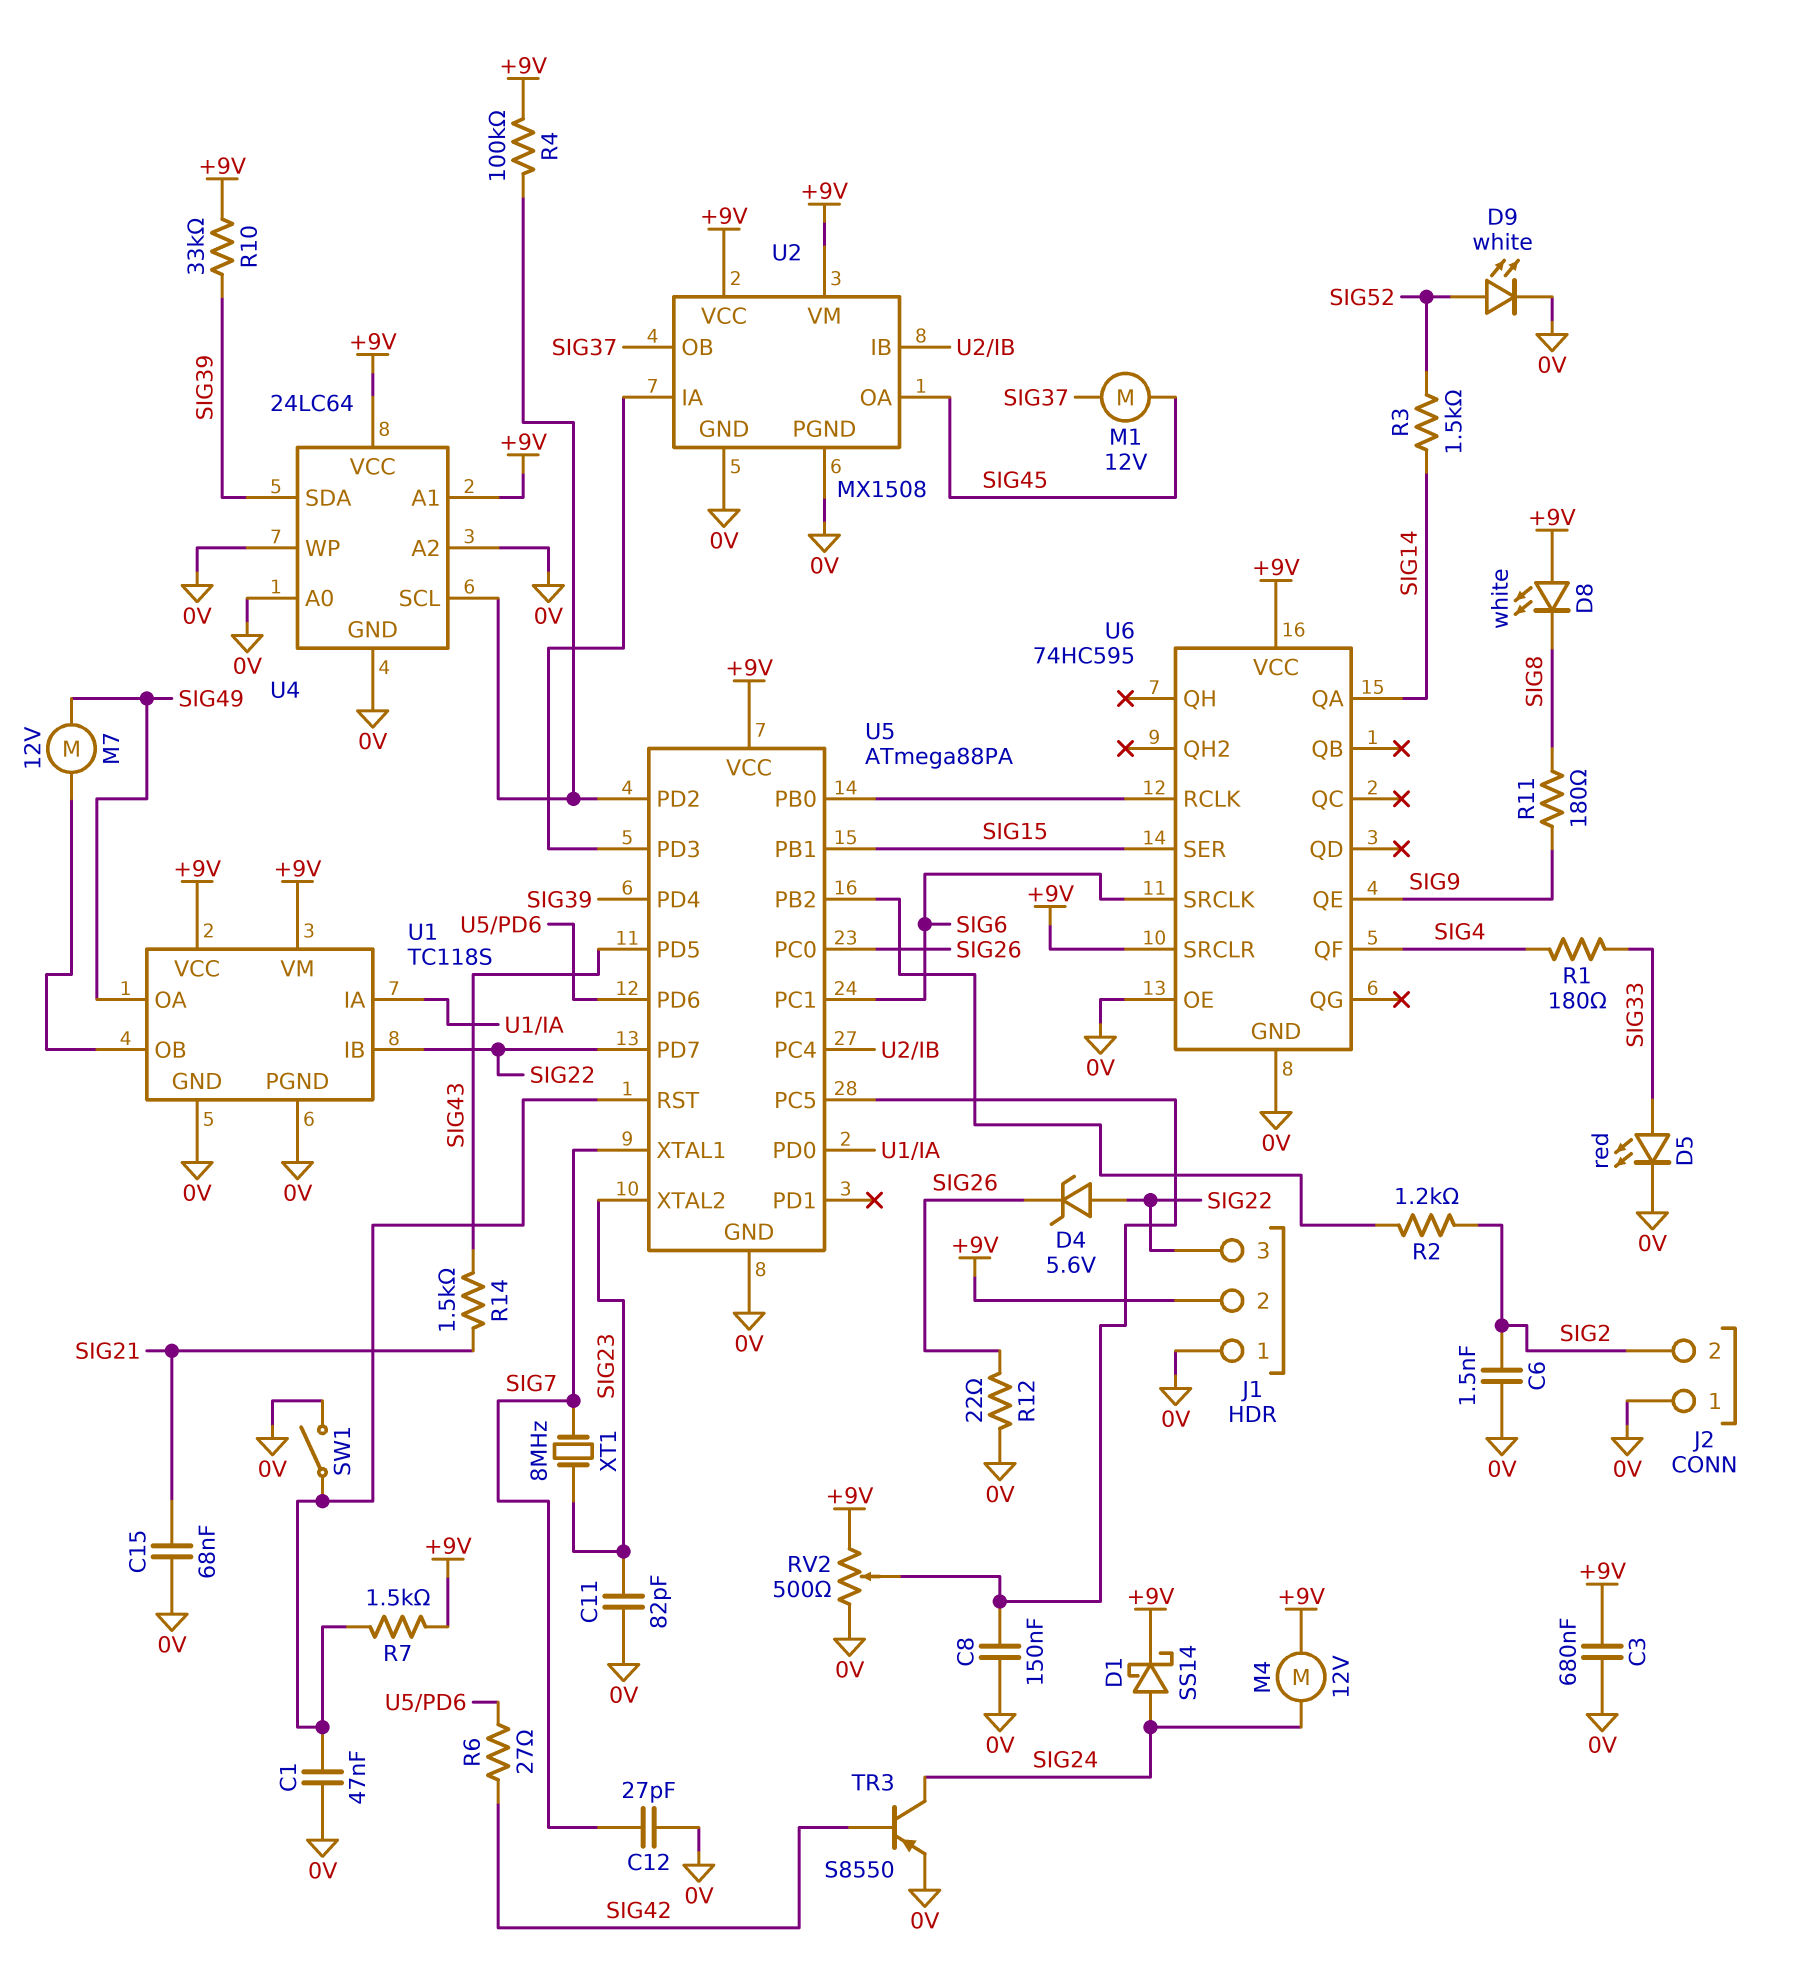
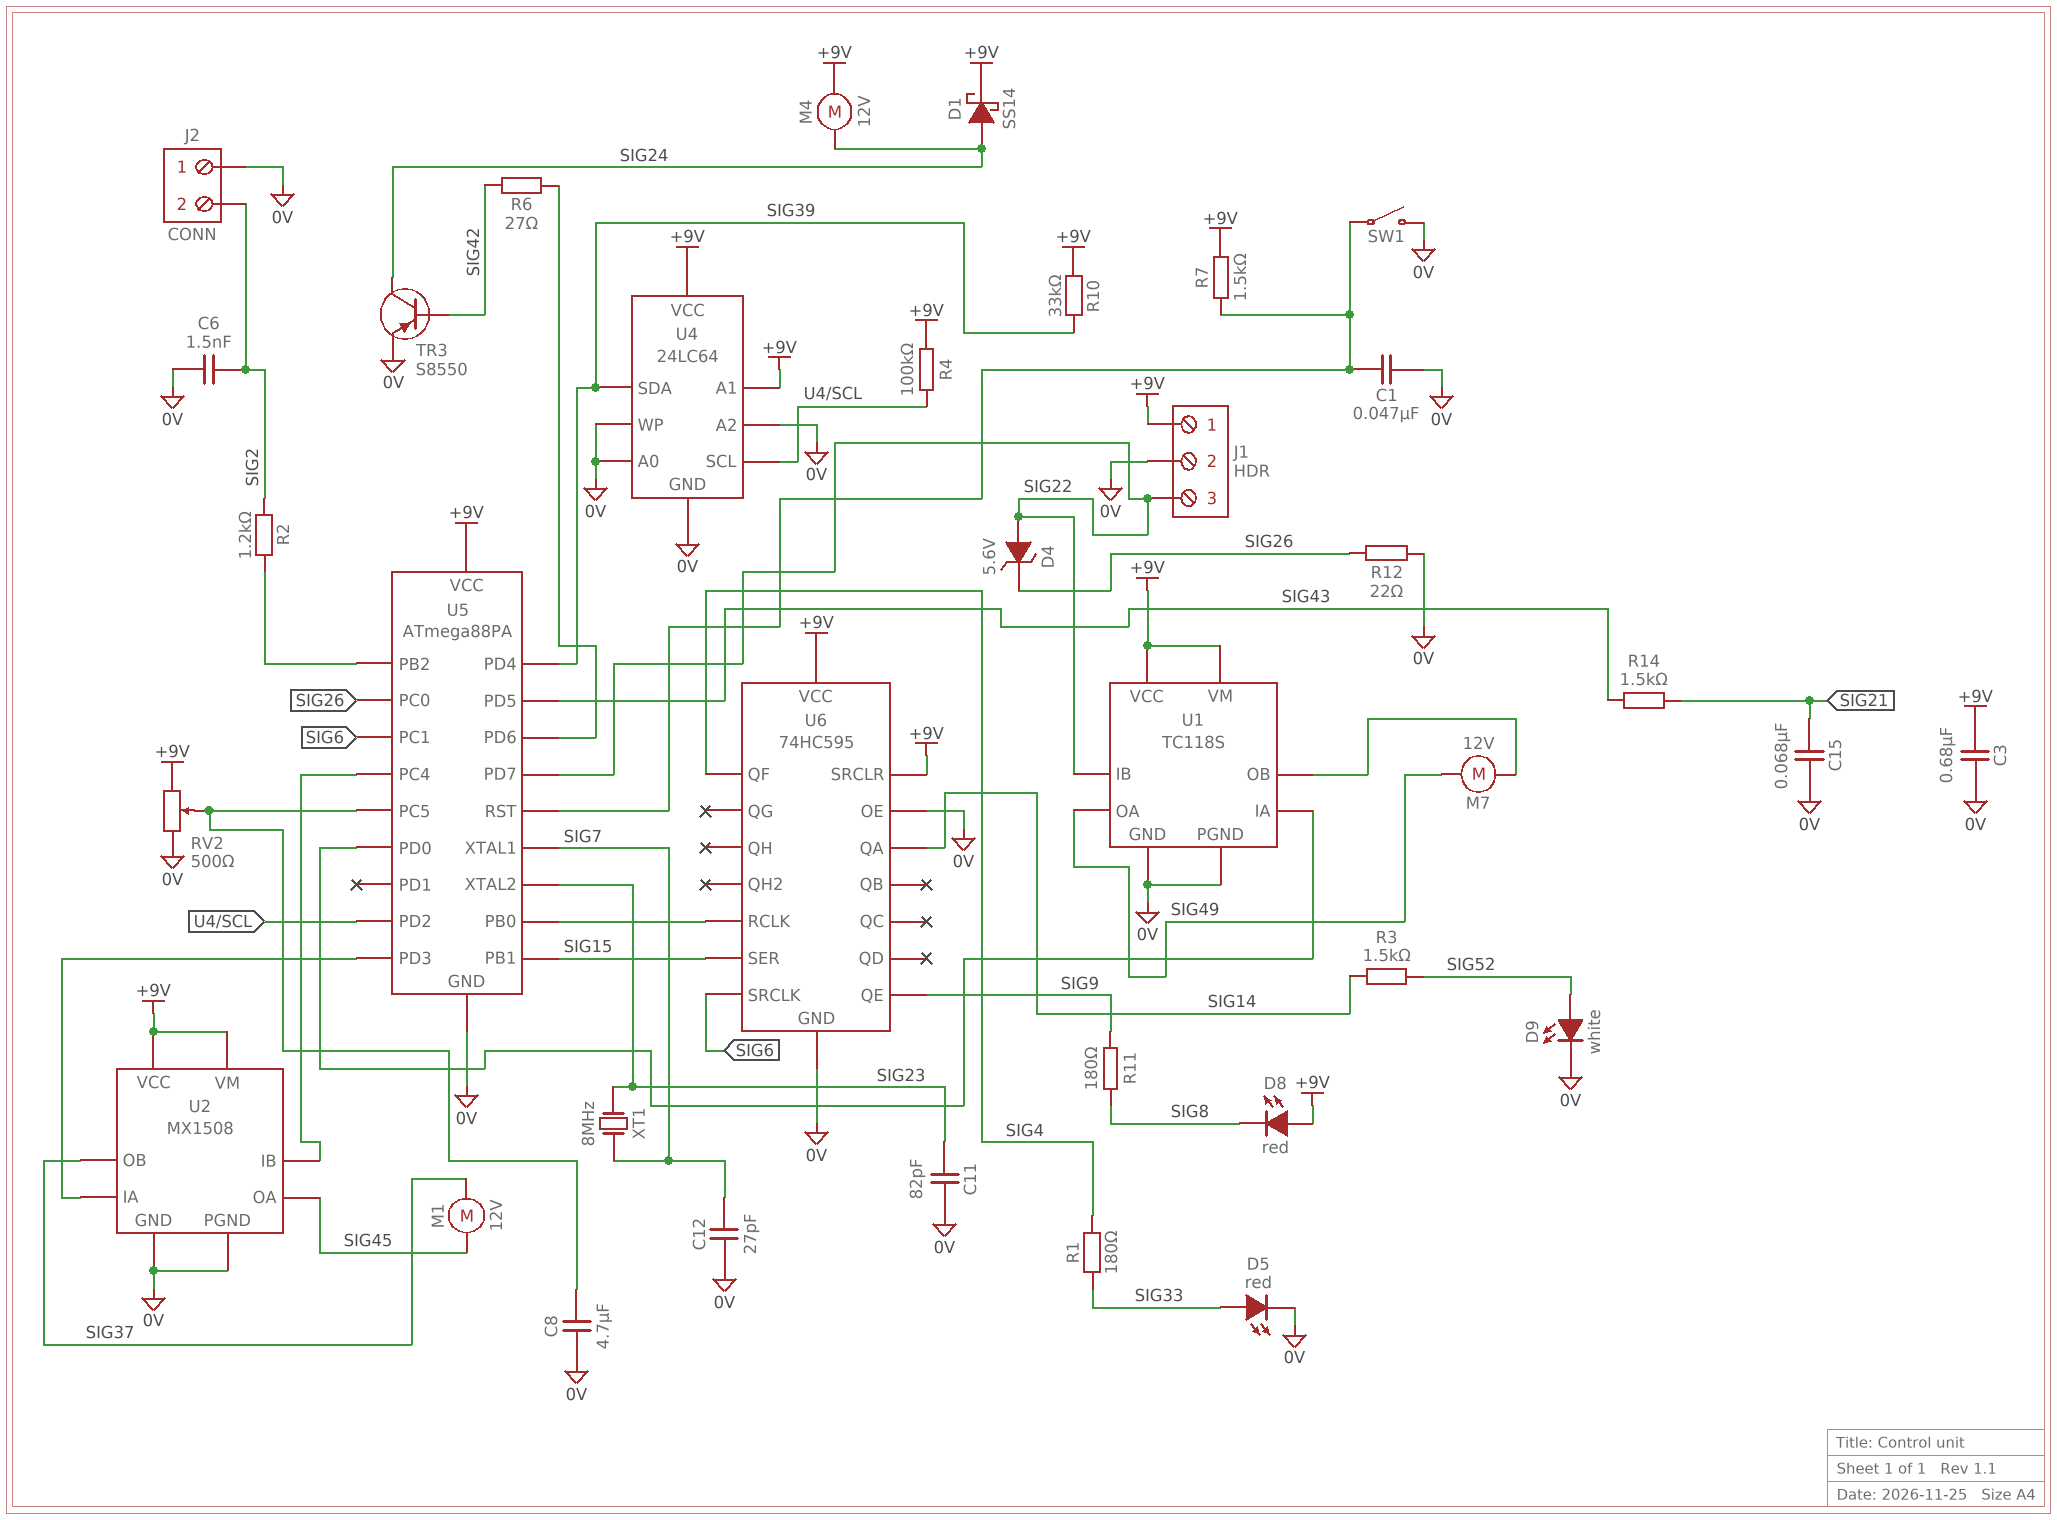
C8: 150nF (0V, U5/PC5) -> 4.7uF (0V, U5/PC5)
D8: LED white (A +9V, K SIG8) -> LED red (A +9V, K SIG8)
J1 pin 1: 0V -> +9V
J1 pin 2: +9V -> 0V

